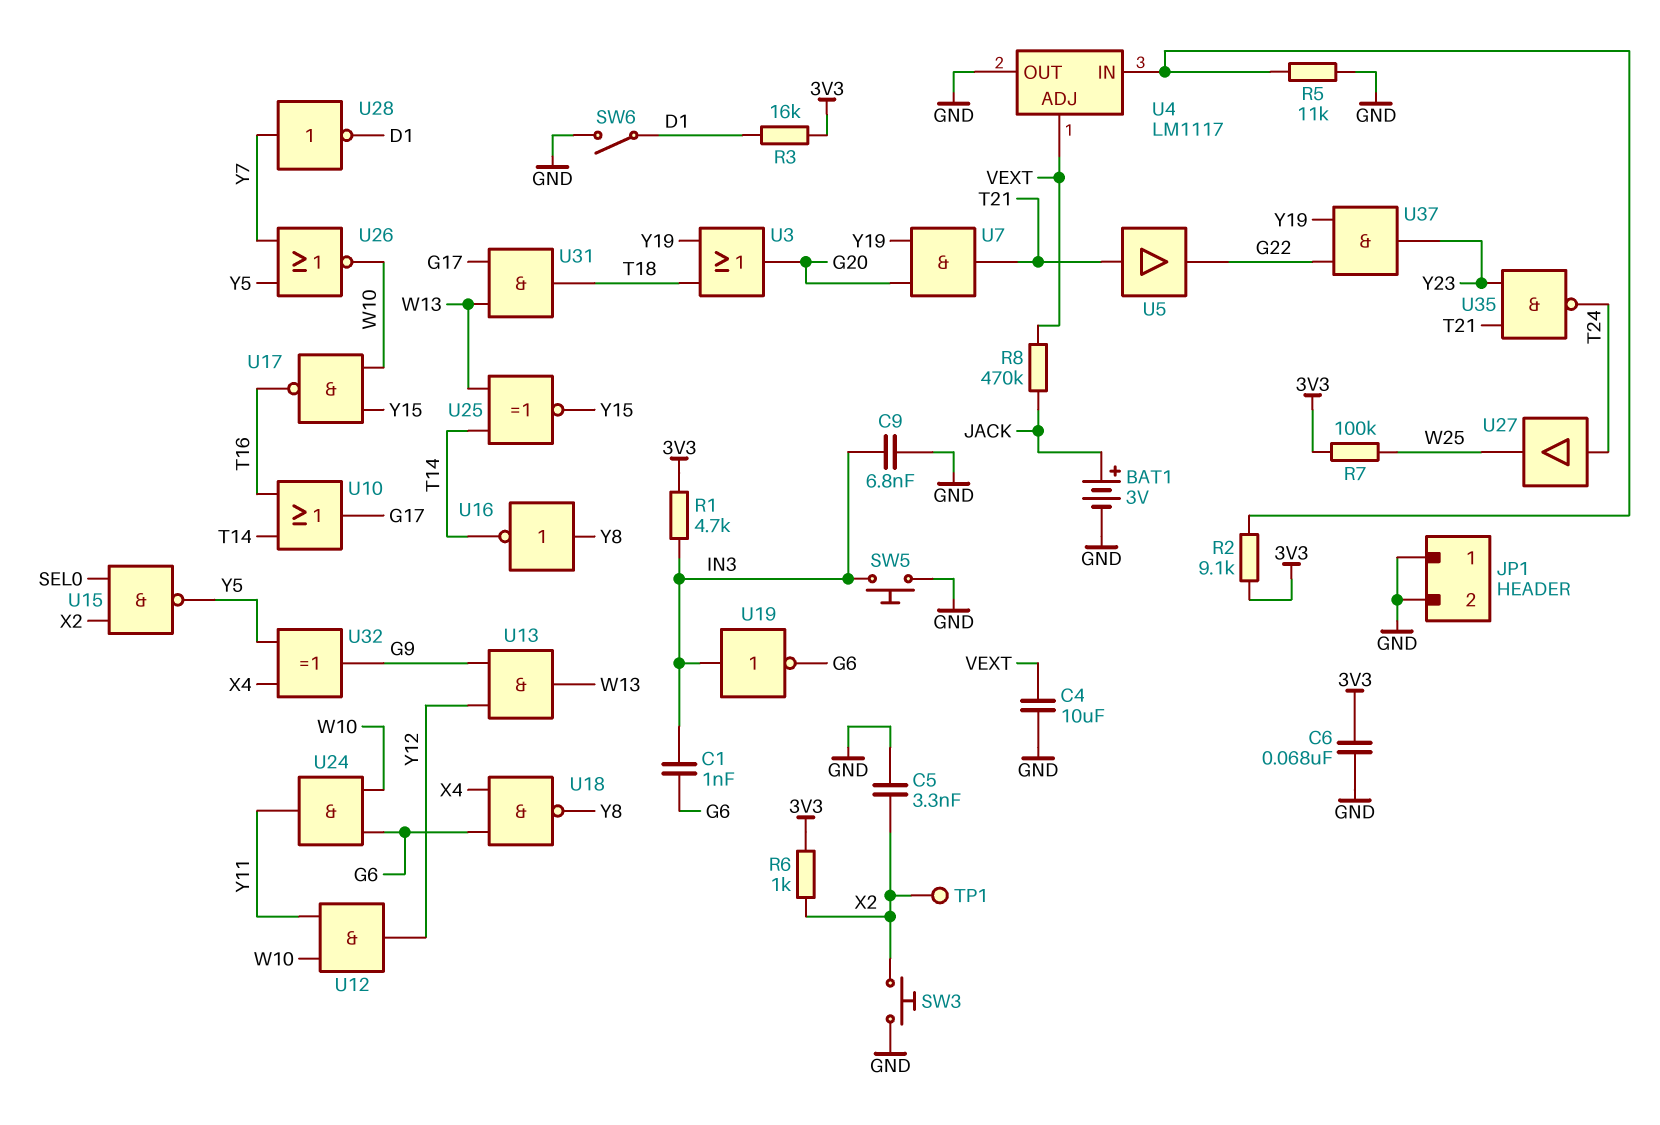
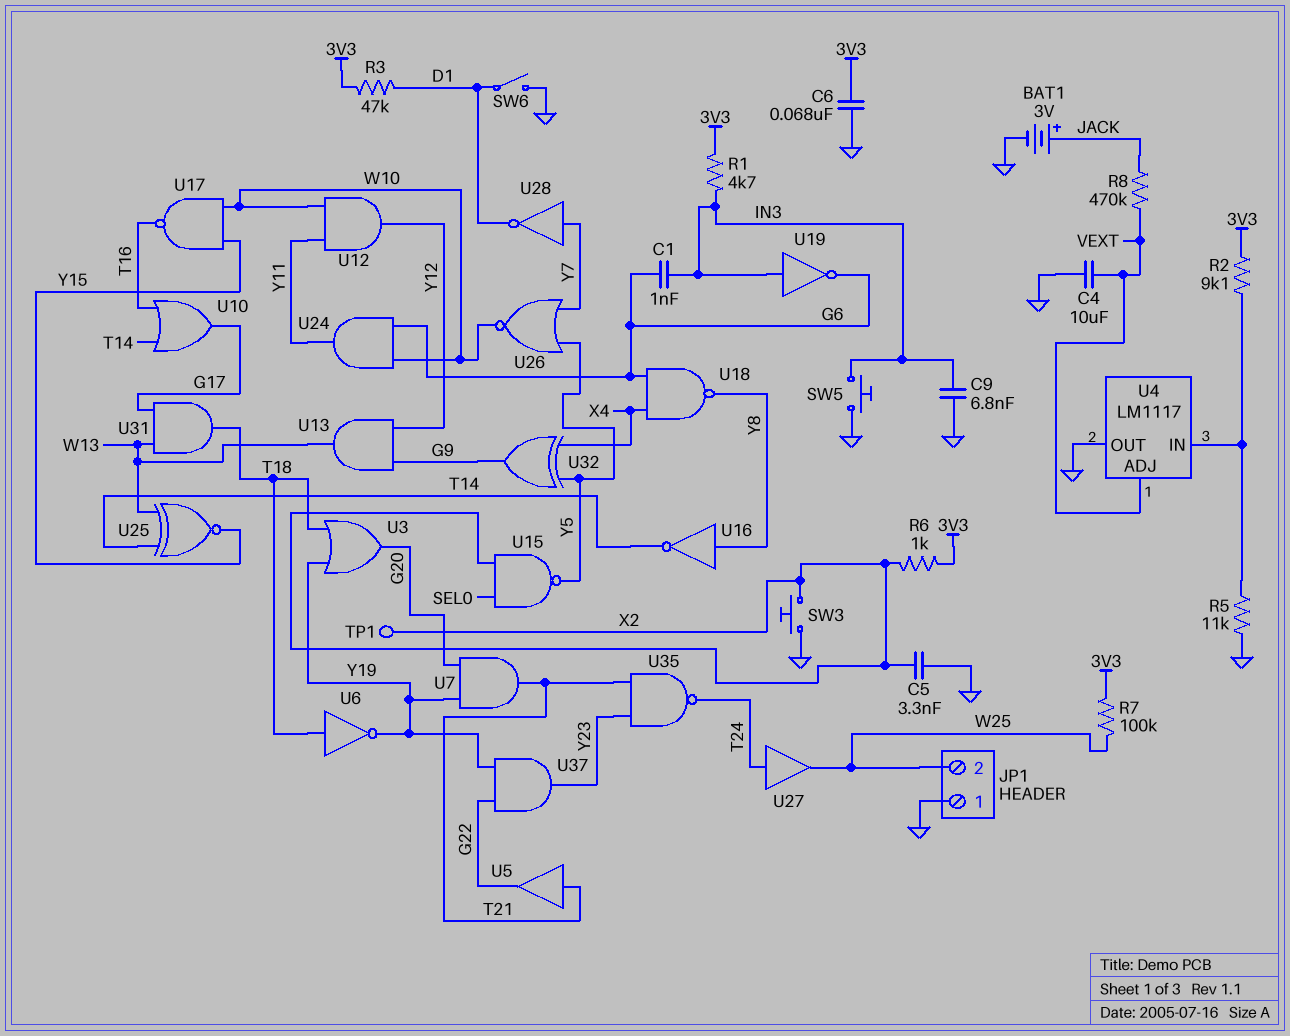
JP1 pin 2: GND -> W25
R3: 16k (3V3, D1) -> 47k (3V3, D1)
U6: none -> NOT (in T18, out Y19)

